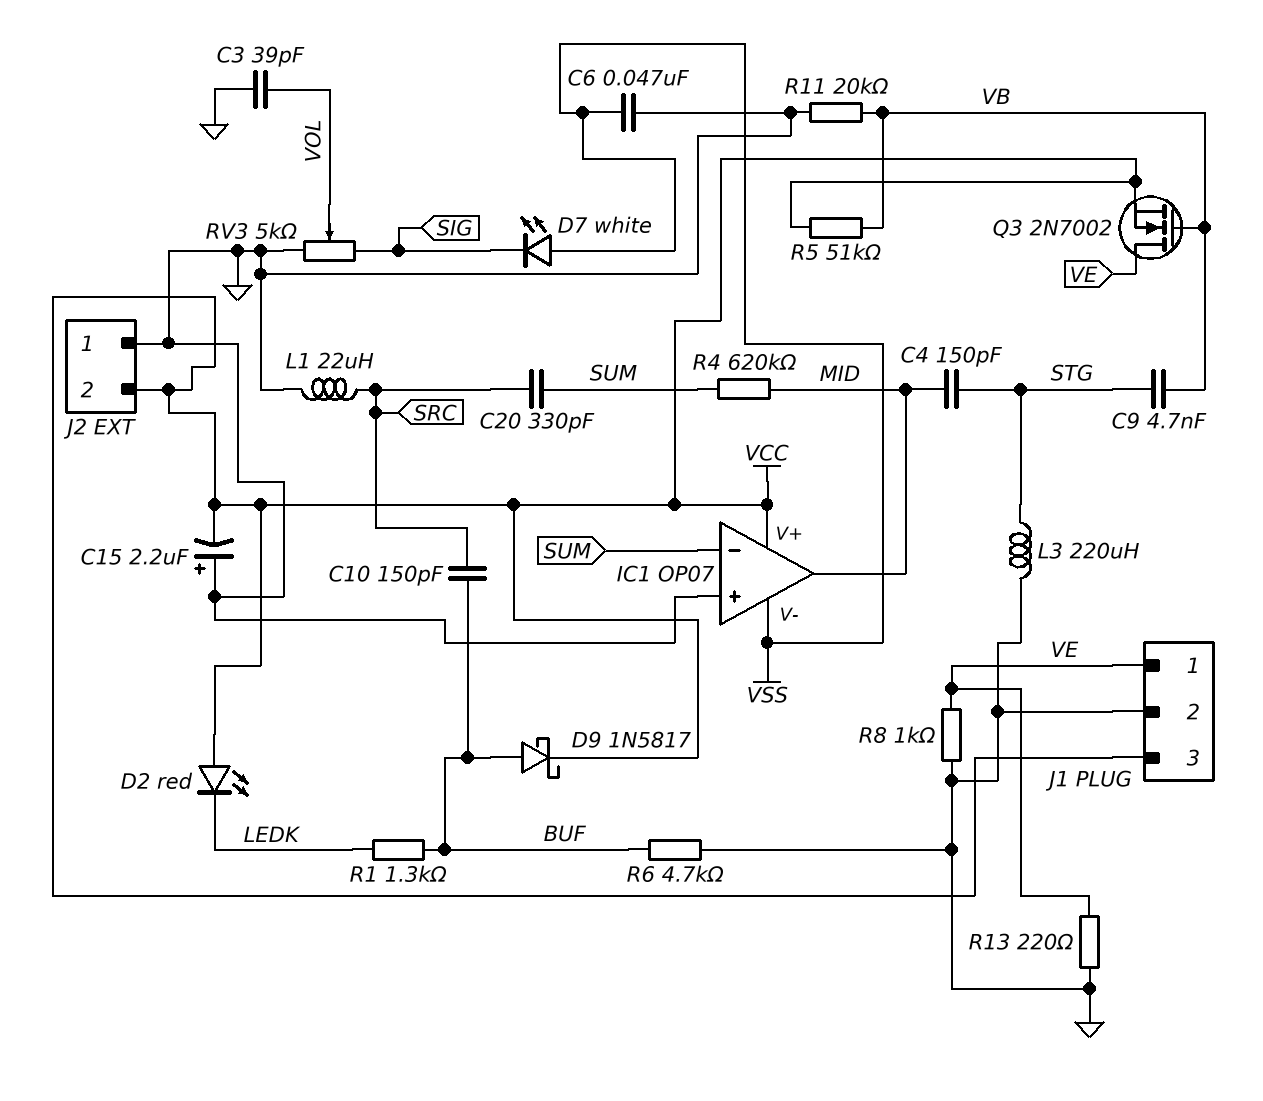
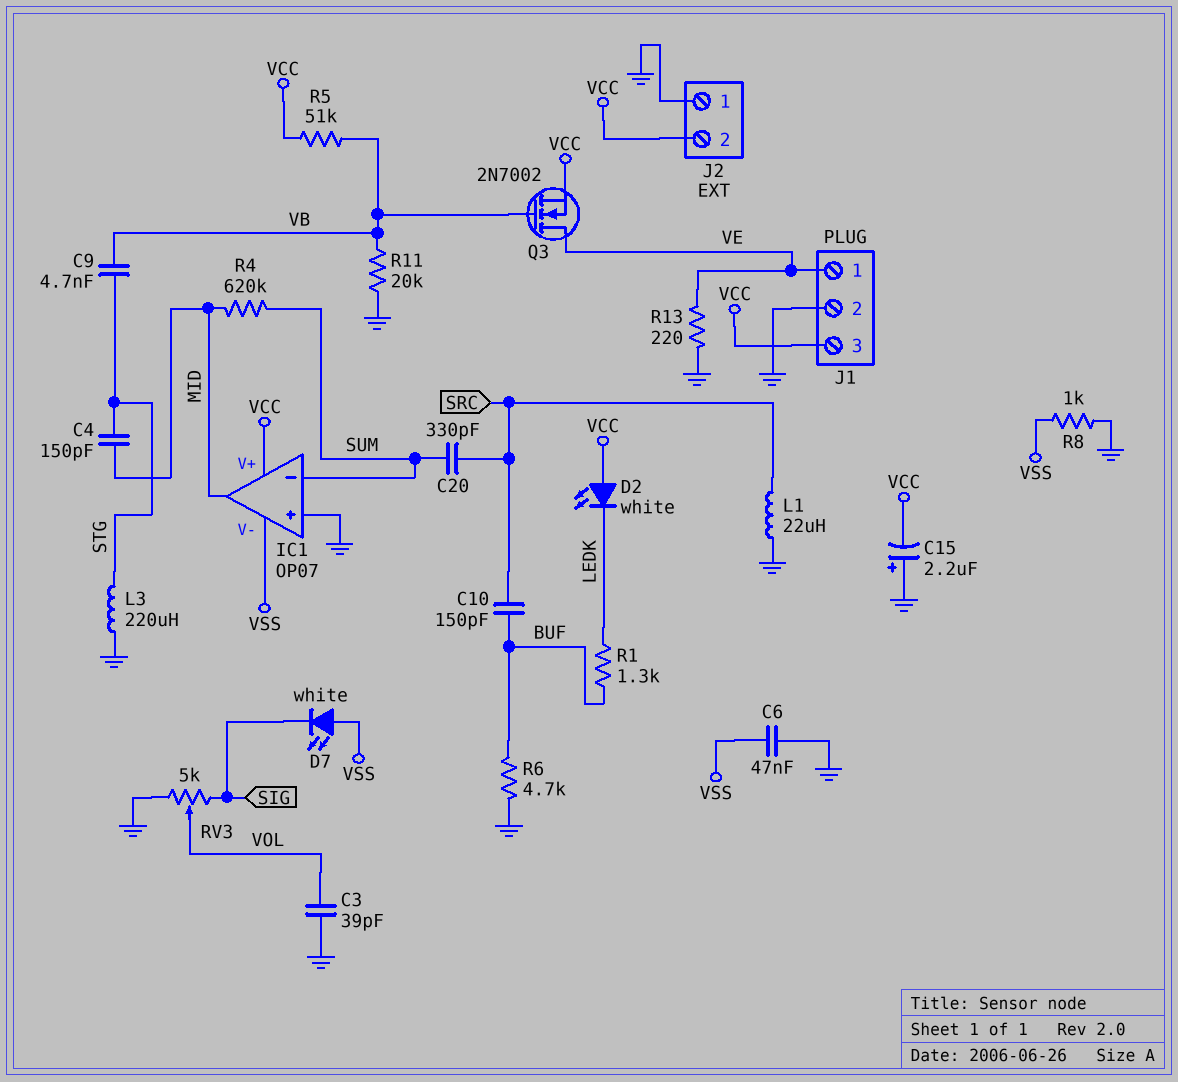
D2: LED red (A VCC, K LEDK) -> LED white (A VCC, K LEDK)
D9: schottky 1N5817 (A BUF, K VCC) -> none
R8: 1k (GND, VE) -> 1k (GND, VSS)

